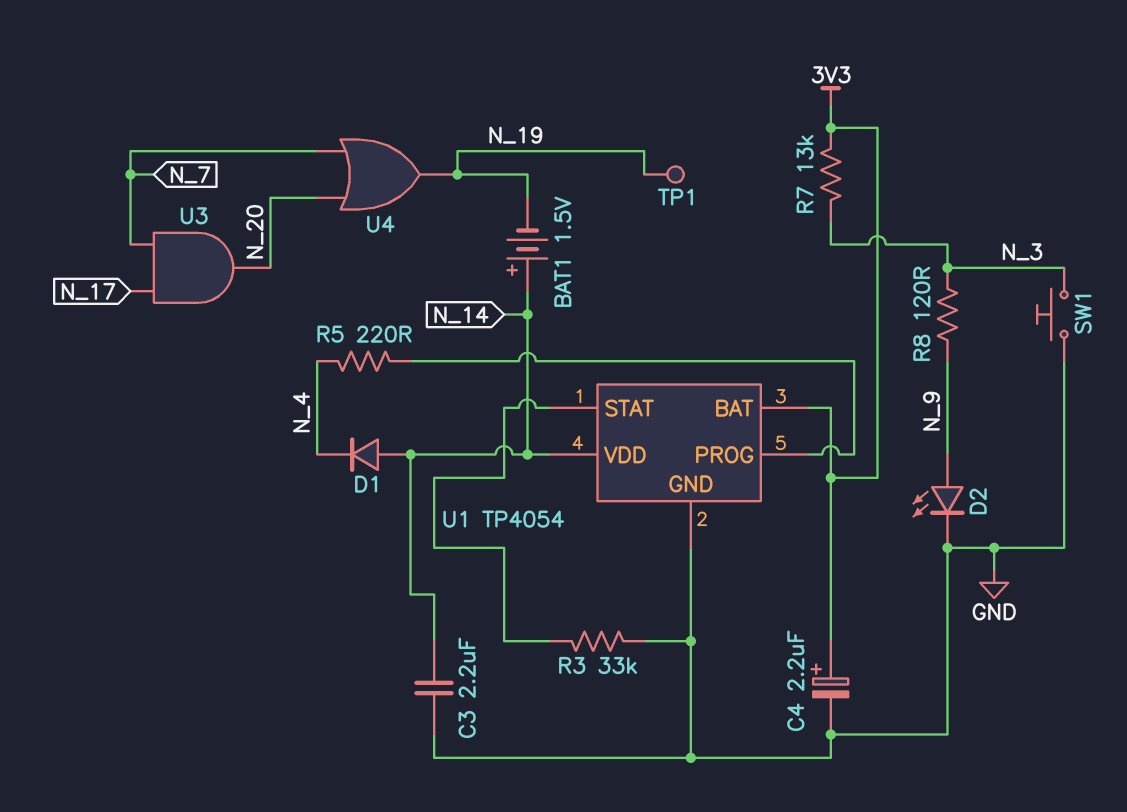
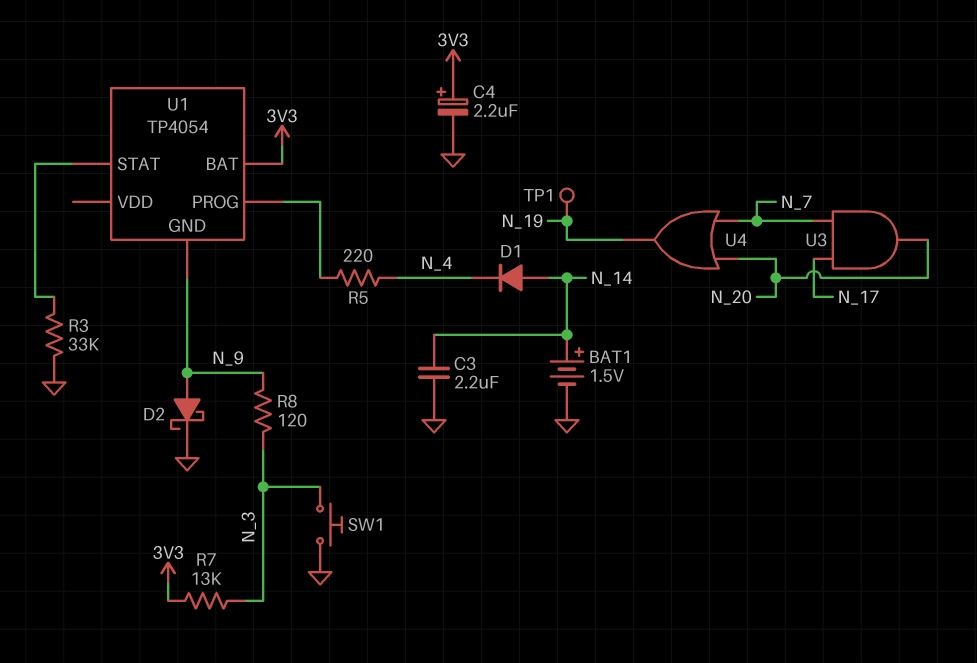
BAT1: 1.5V (plus N_14, minus N_19) -> 1.5V (plus N_14, minus GND)
D2: LED (A N_9, K GND) -> schottky (A N_9, K GND)
U1 pin GND: GND -> N_9
U1 pin VDD: N_14 -> none

